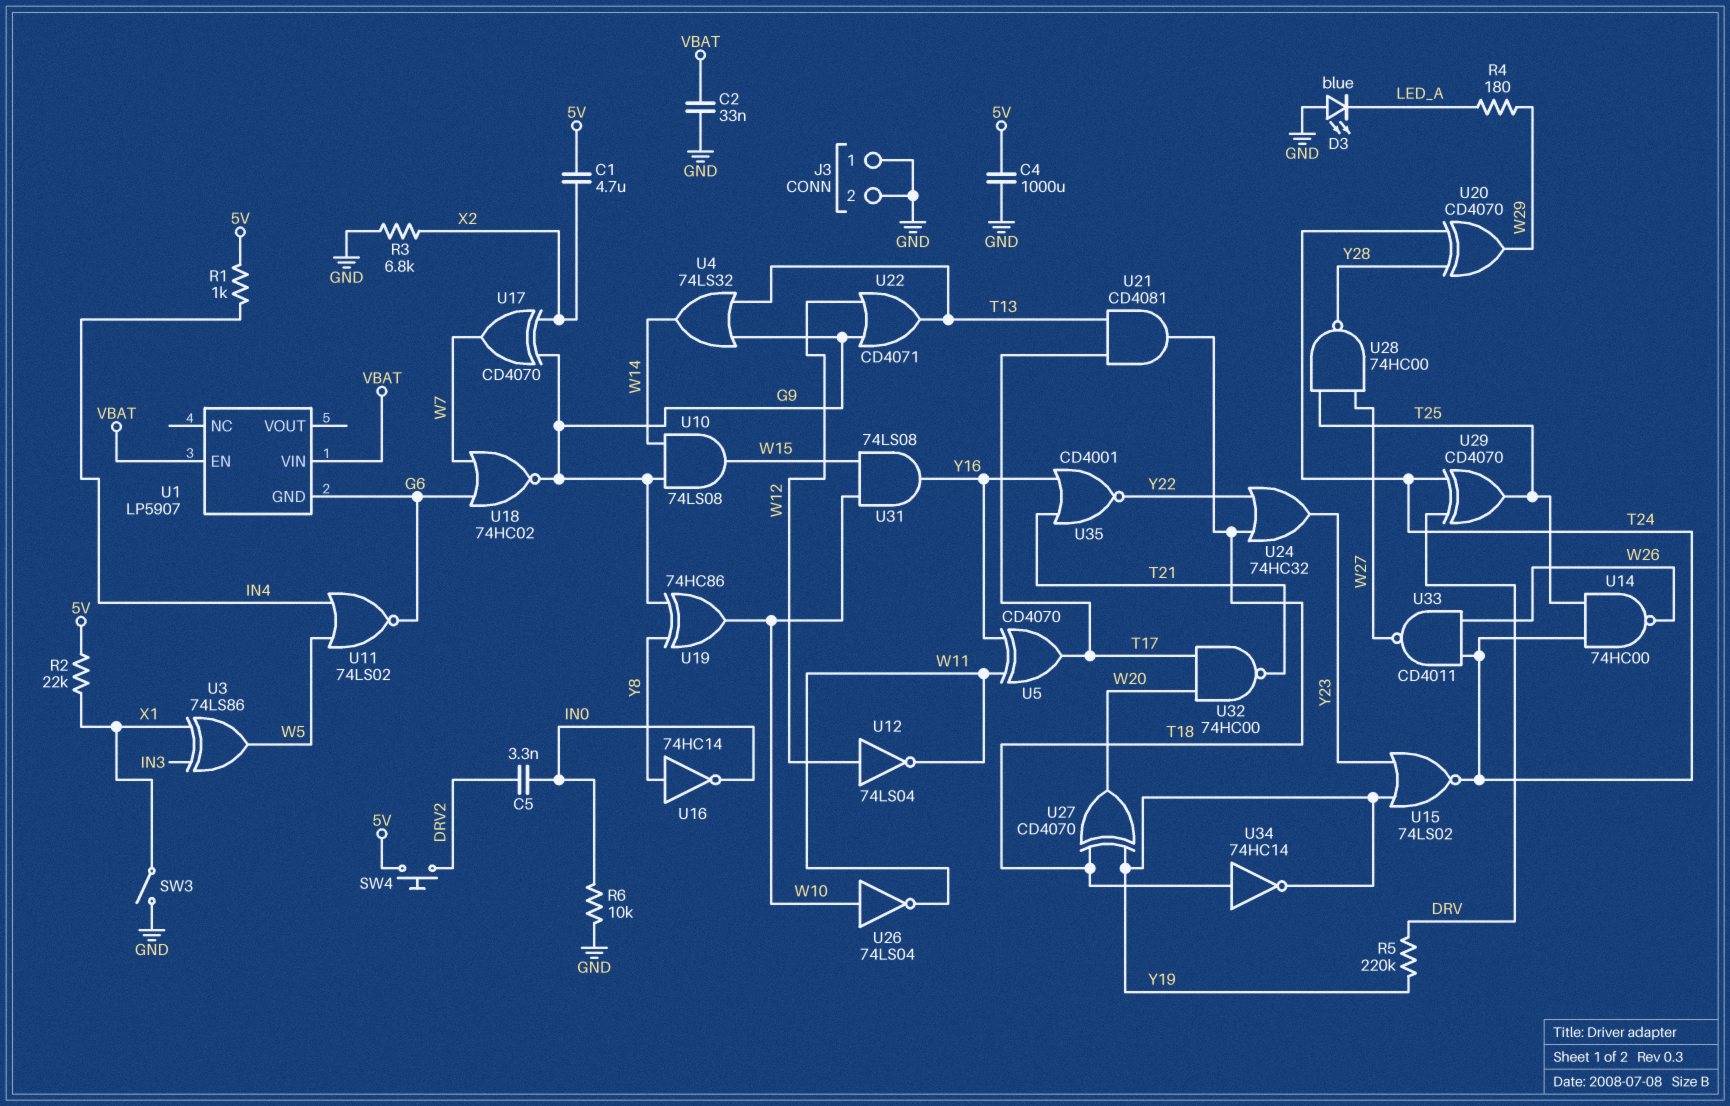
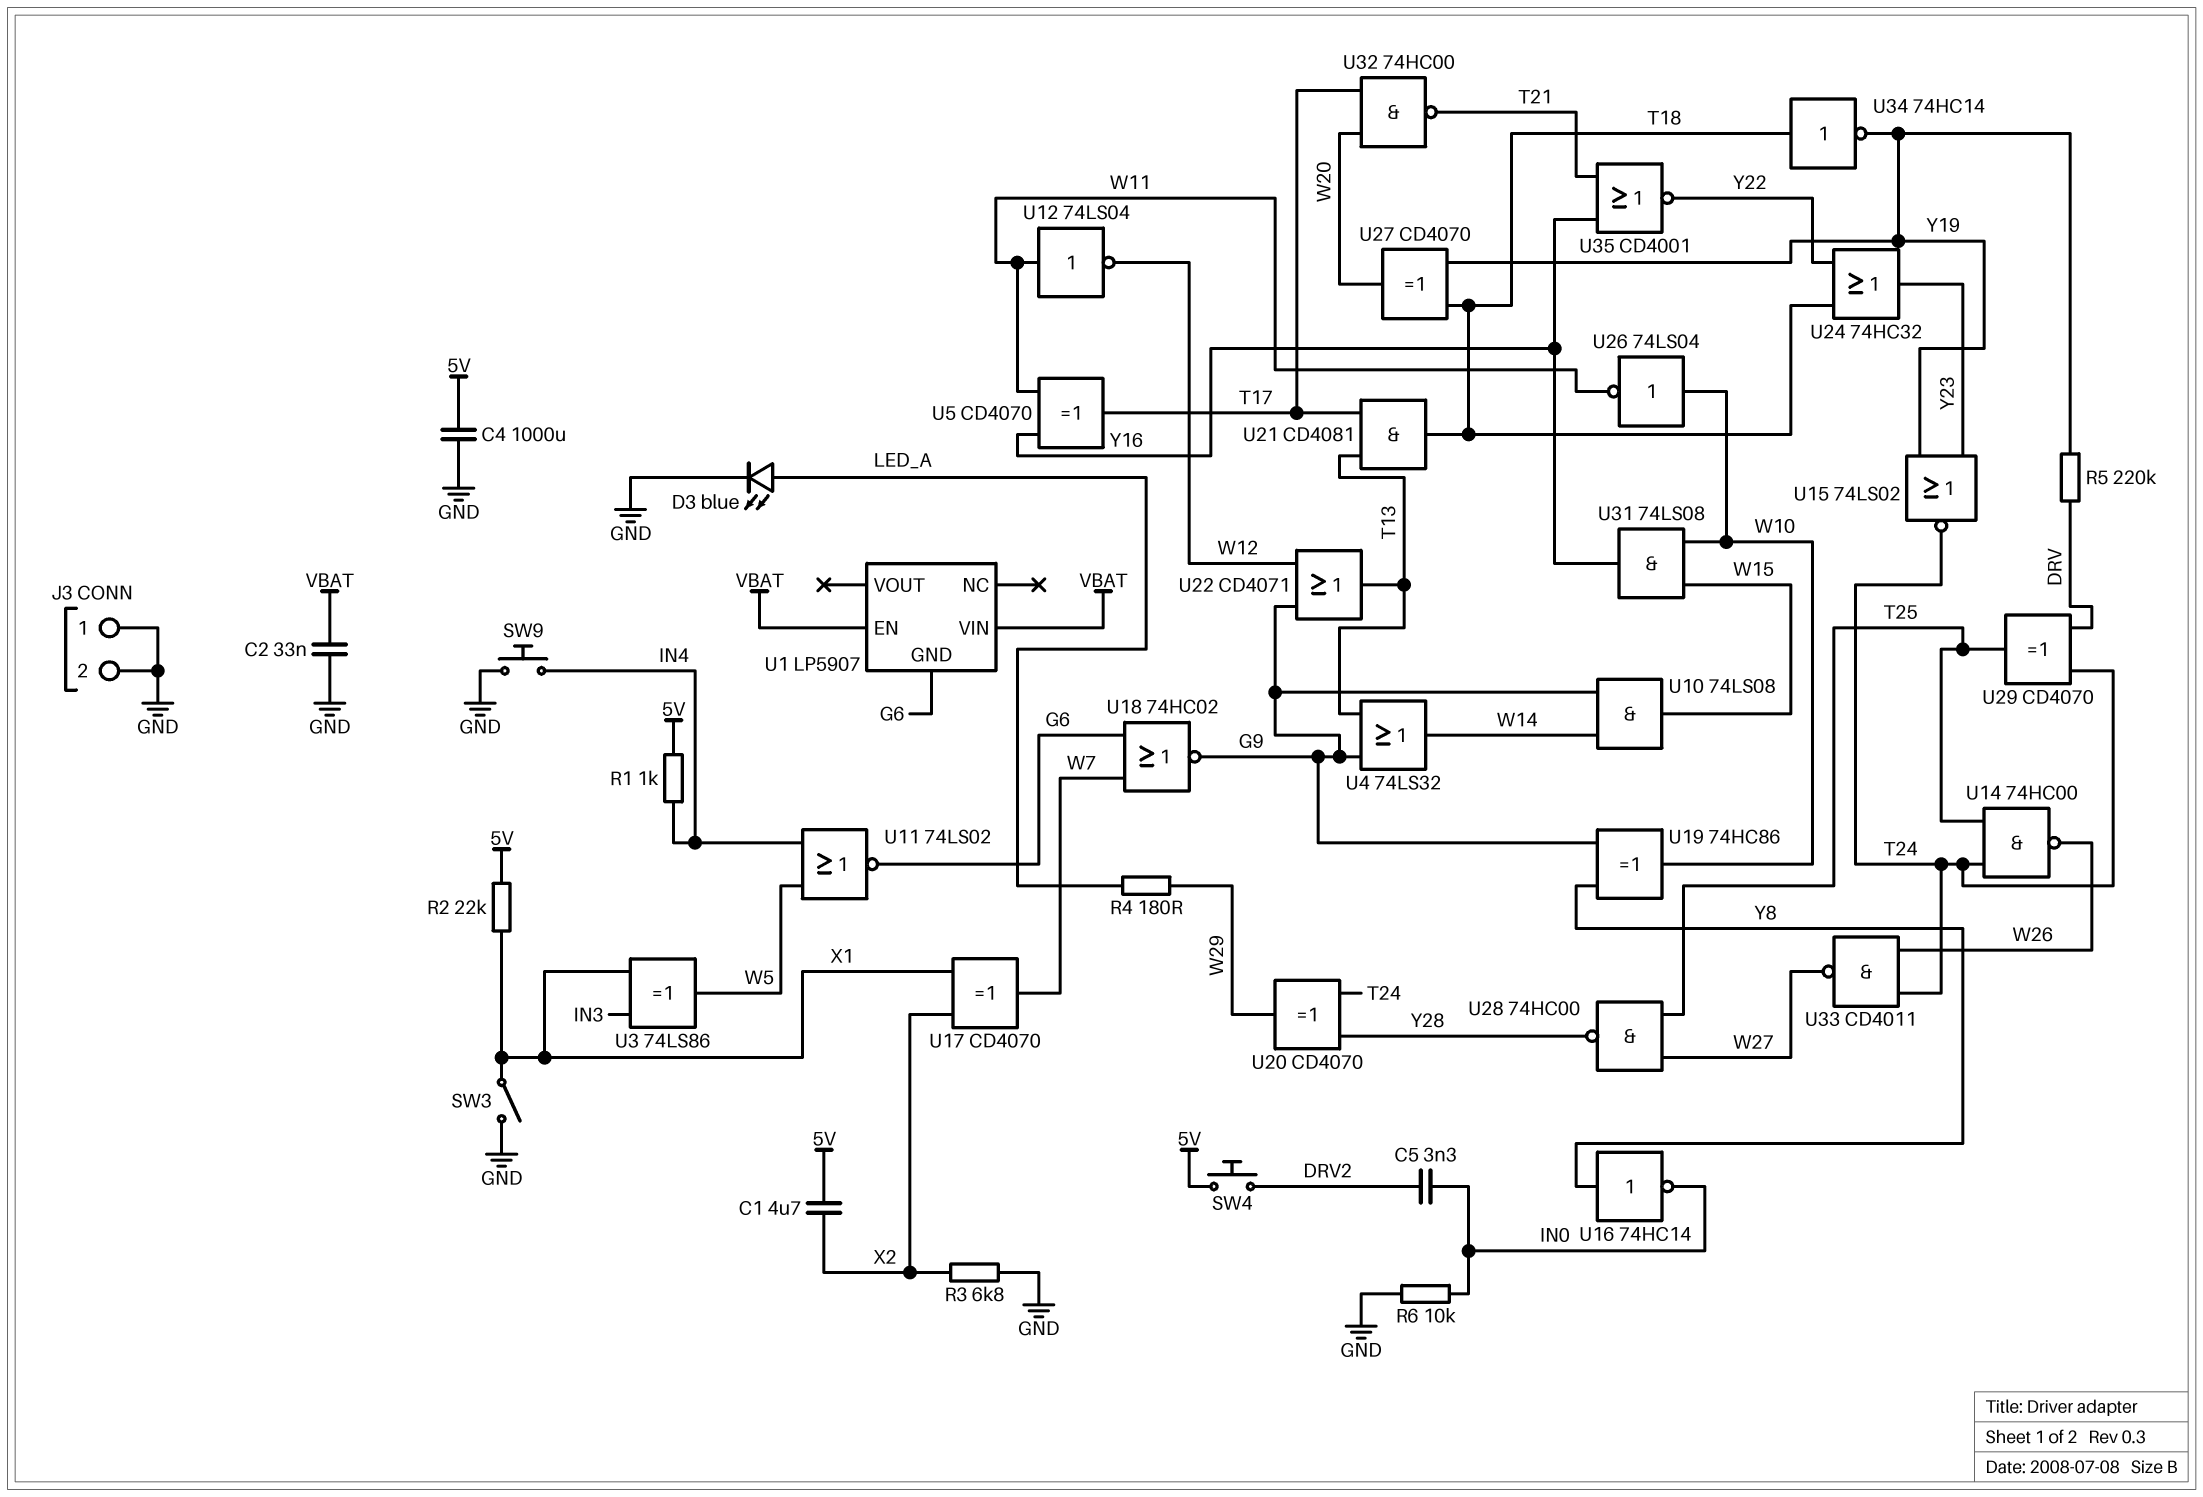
D3: LED blue (A GND, K LED_A) -> LED blue (A LED_A, K GND)
SW9: none -> button (GND, IN4)
U12: NOT 74LS04 (in W12, out W11) -> NOT 74LS04 (in W11, out W12)
U17: XOR CD4070 (in G9, in X2, out W7) -> XOR CD4070 (in X1, in X2, out W7)

